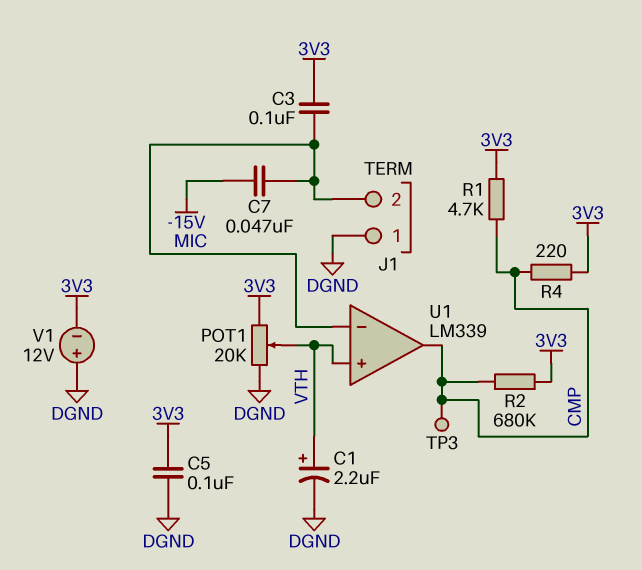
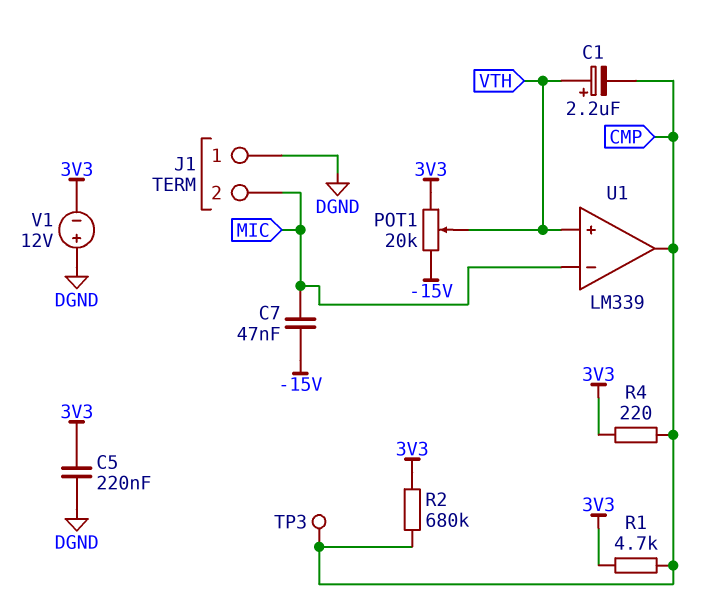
C1: 2.2uF (plus VTH, minus DGND) -> 2.2uF (plus VTH, minus CMP)
C3: 100nF (3V3, MIC) -> none
C5: 100nF (3V3, DGND) -> 220nF (3V3, DGND)
POT1: 20k (3V3, DGND, wiper VTH) -> 20k (-15V, 3V3, wiper VTH)

